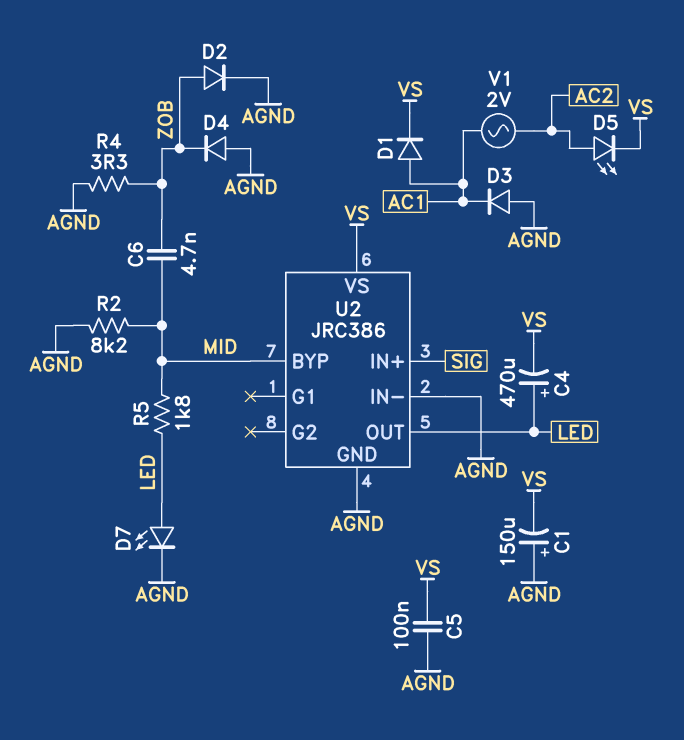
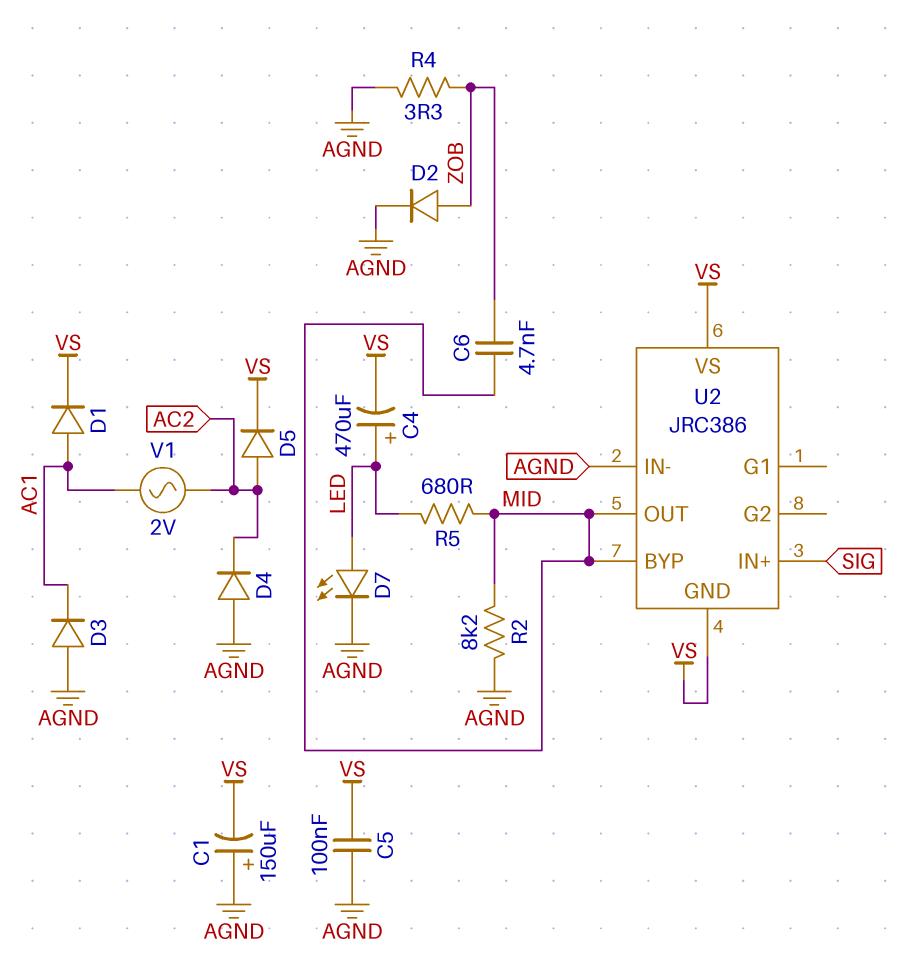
D4: diode (A AGND, K ZOB) -> diode (A AGND, K AC2)
D5: LED (A AC2, K VS) -> diode (A AC2, K VS)
R5: 1.8k (LED, MID) -> 680 (LED, MID)
U2 pin GND: AGND -> VS
U2 pin OUT: LED -> MID

